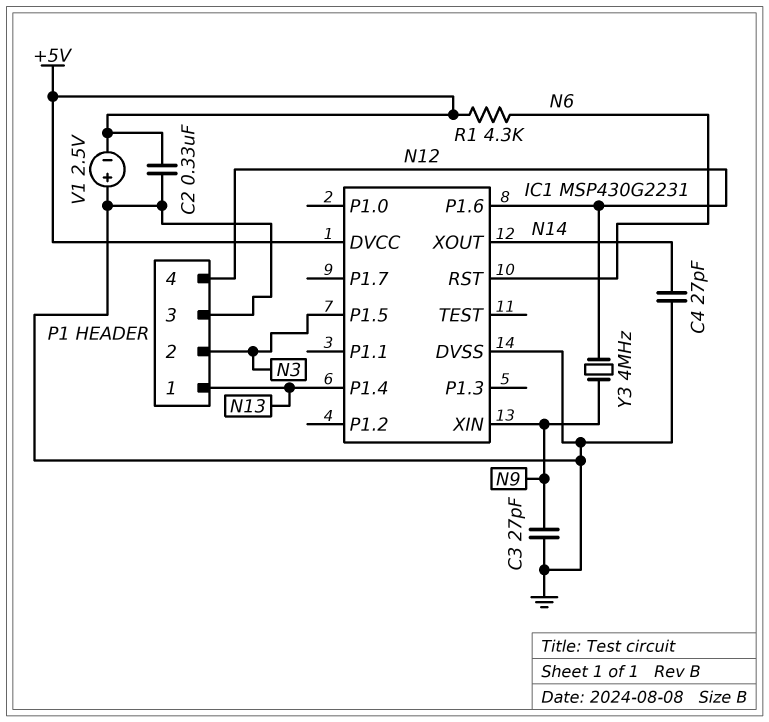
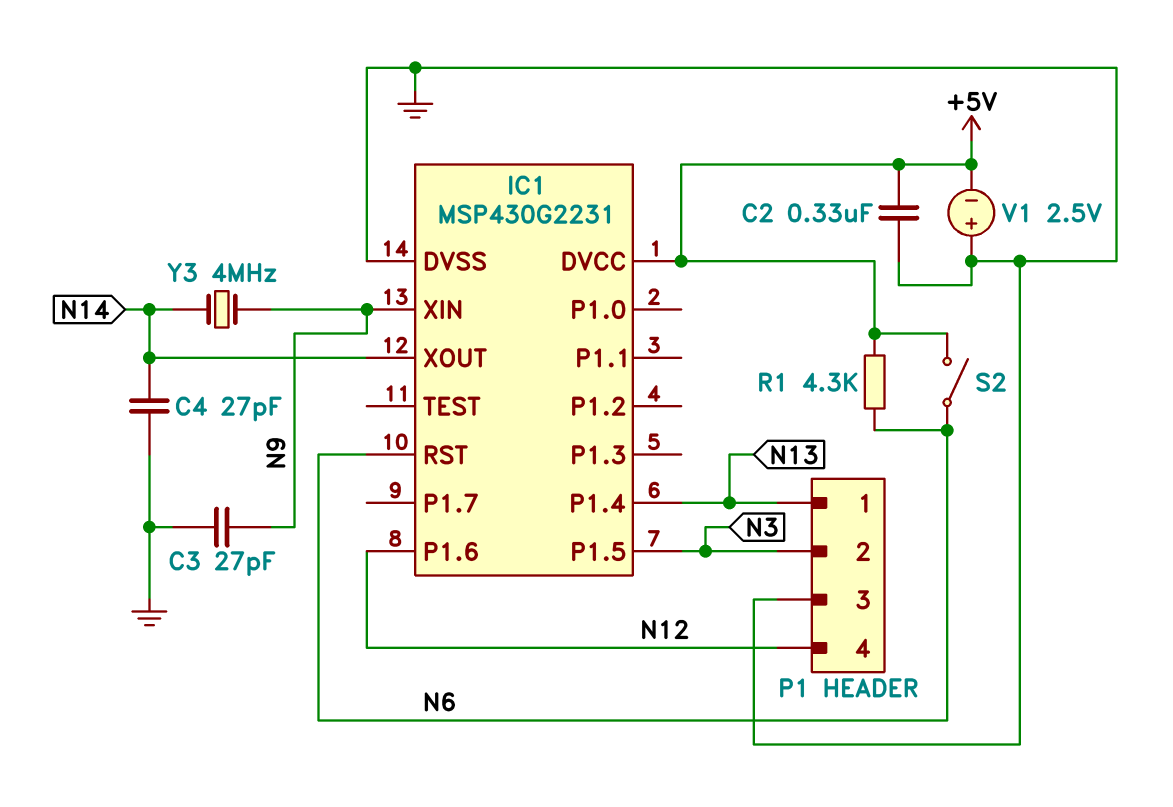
S2: none -> switch (+5V, N6)
Y3: 4MHz (N9, N12) -> 4MHz (N9, N14)

